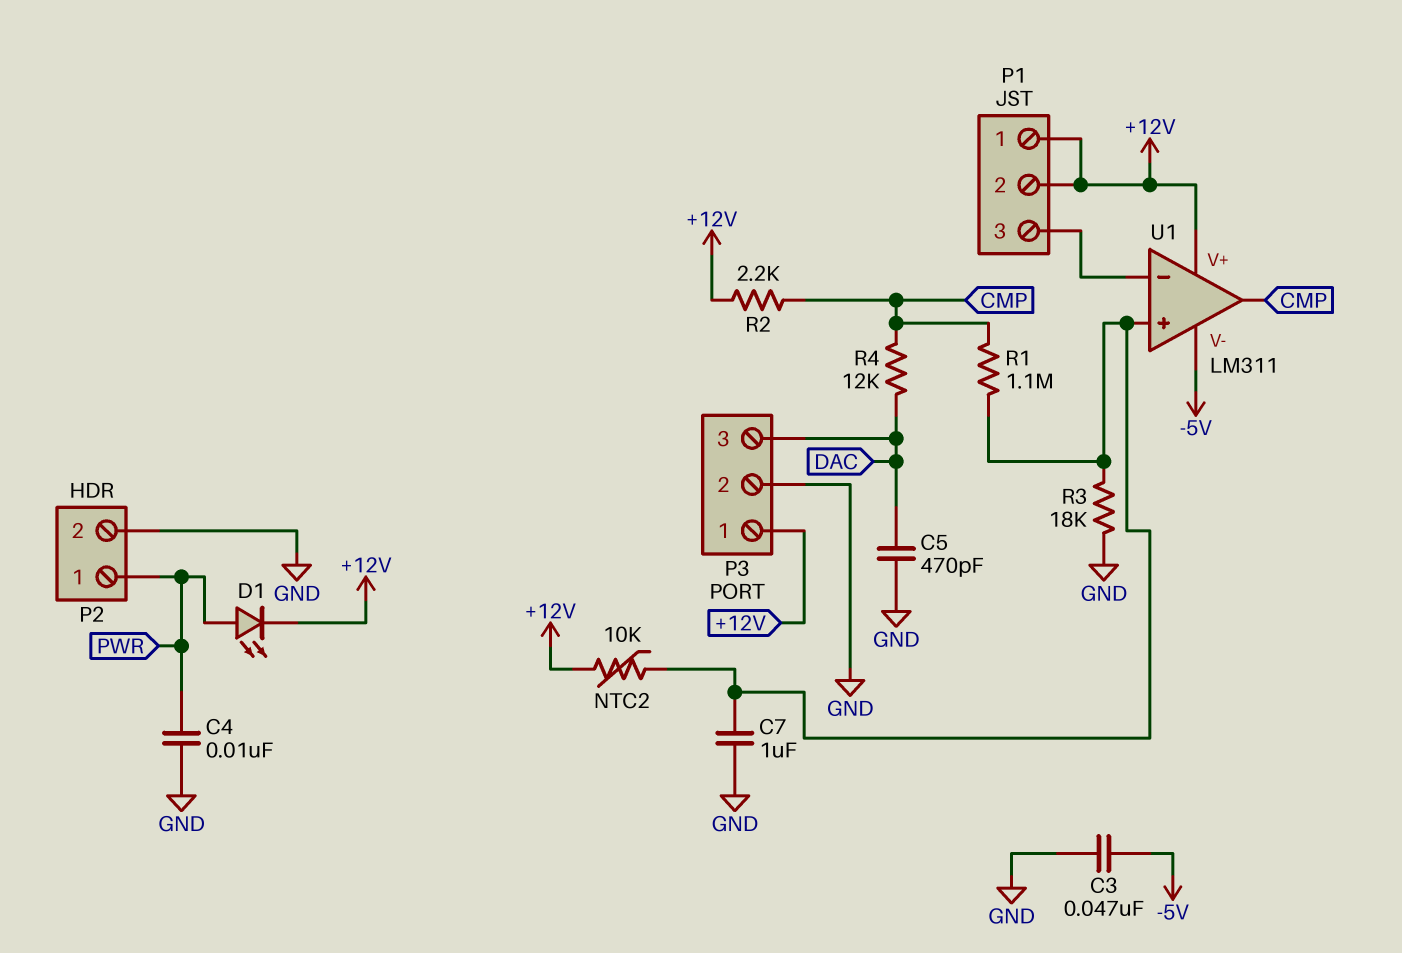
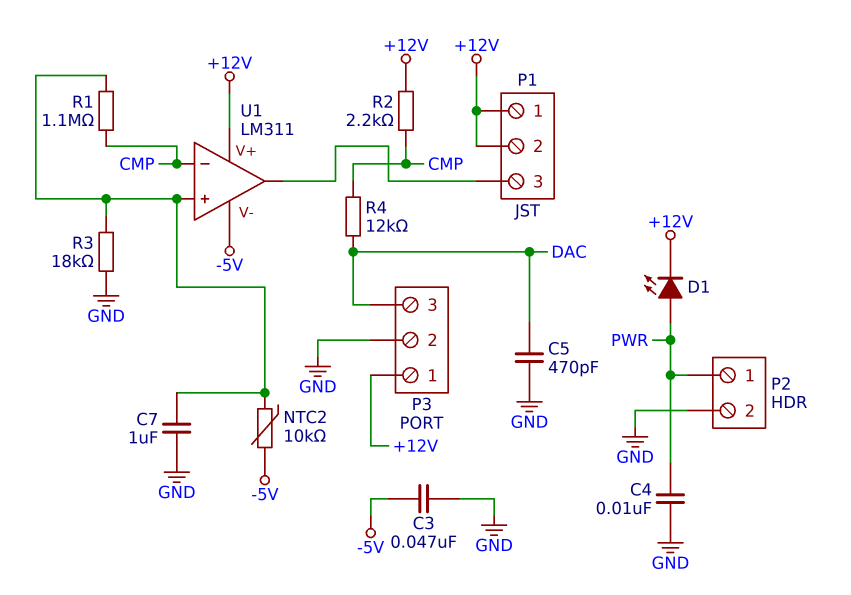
NTC2: 10k (+12V, U1/in+) -> 10k (-5V, U1/in+)
U1 pin in-: P1/3 -> CMP
U1 pin out: CMP -> P1/3

